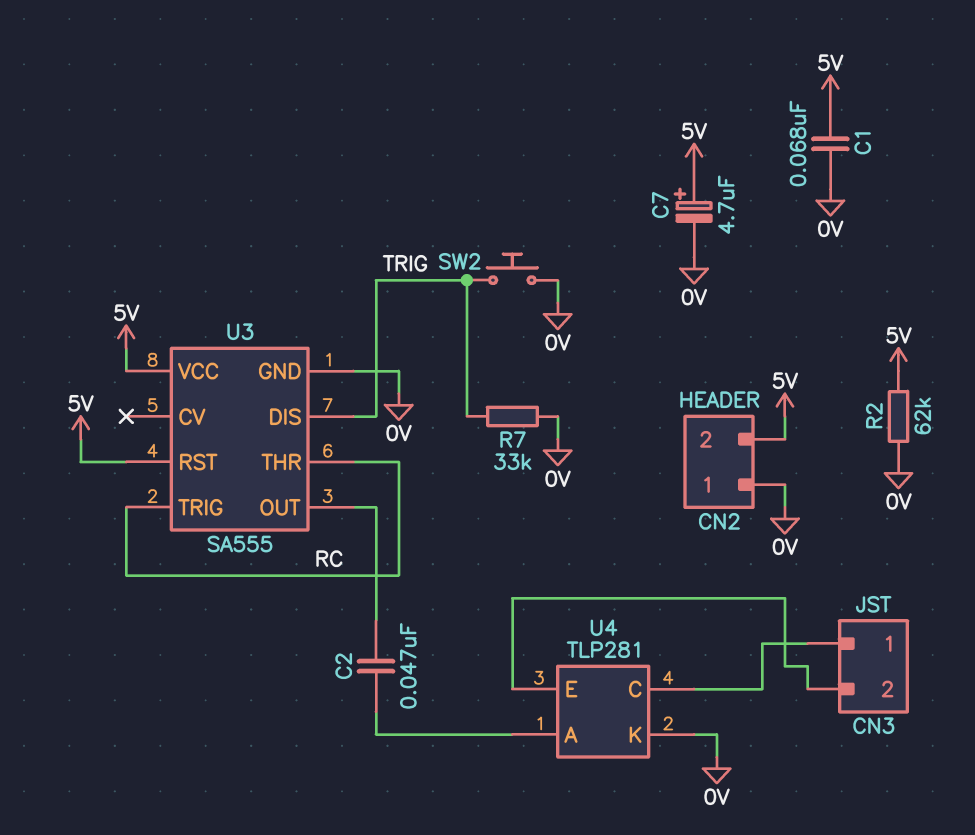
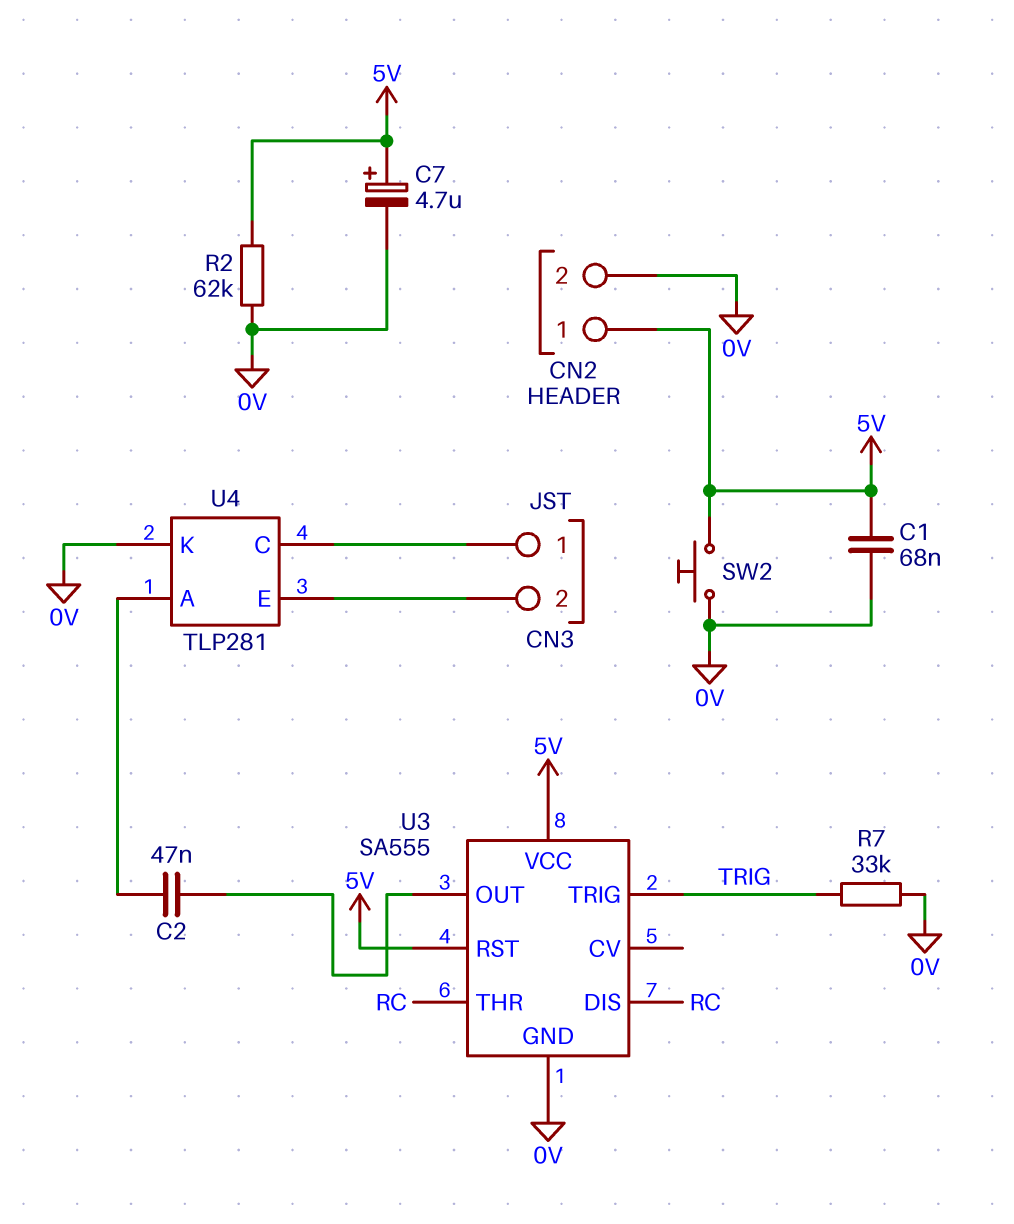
CN2 pin 1: 0V -> 5V
CN2 pin 2: 5V -> 0V
SW2: button (0V, TRIG) -> button (0V, 5V)
U3 pin DIS: TRIG -> RC
U3 pin TRIG: RC -> TRIG

